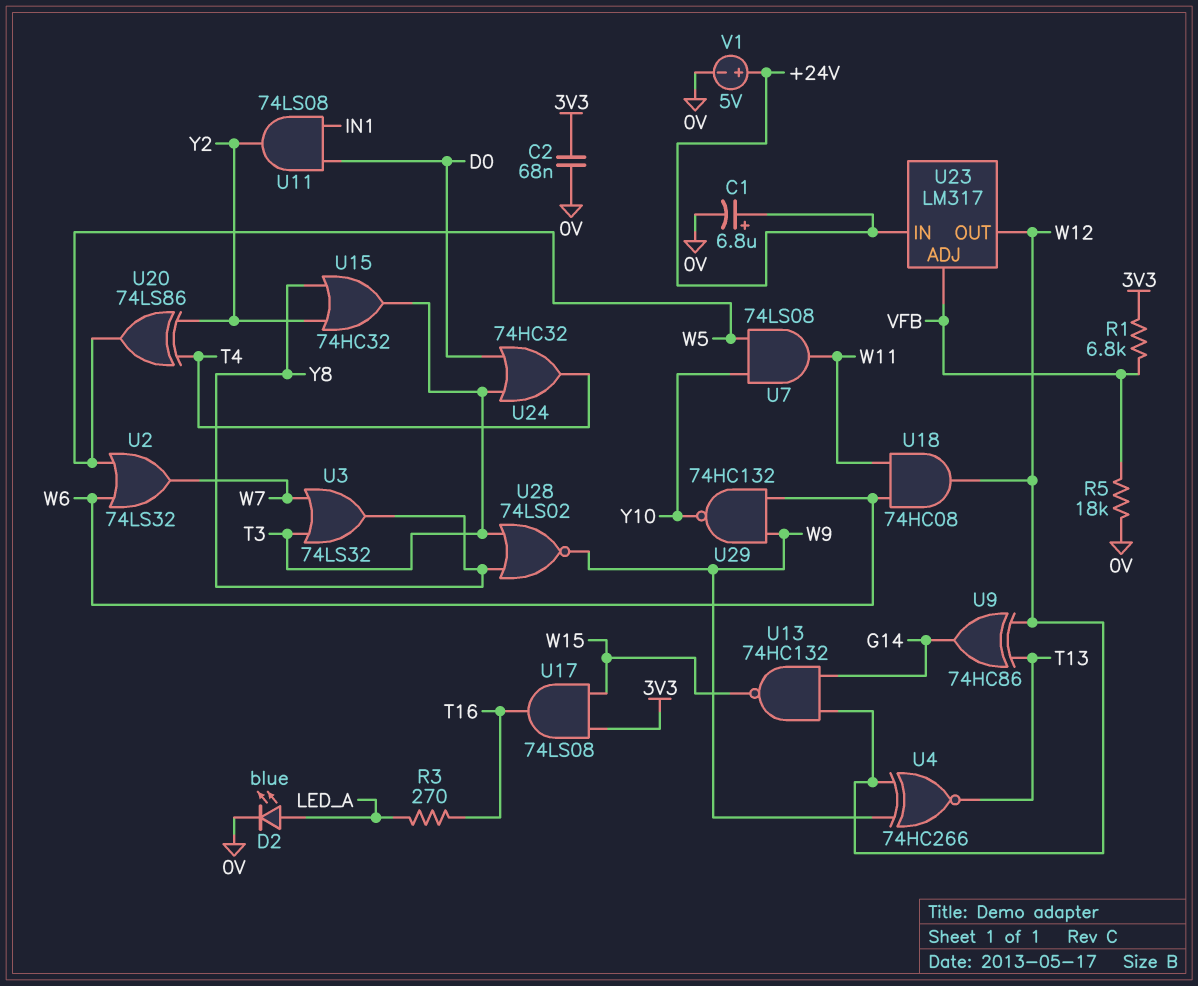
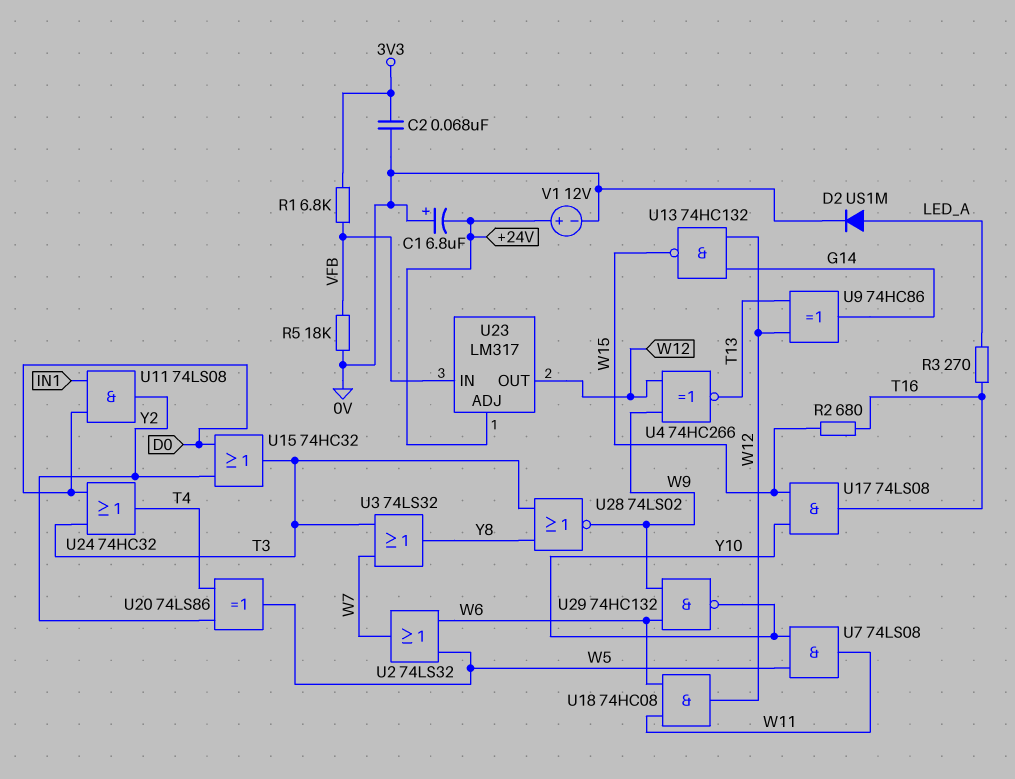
C1: 6.8uF (plus +24V, minus 0V) -> 6.8uF (plus 0V, minus +24V)
D2: LED blue (A LED_A, K 0V) -> diode US1M (A LED_A, K 0V)
R2: none -> 680 (T16, W15)
U15: OR 74HC32 (in Y2, in Y8, out T3) -> OR 74HC32 (in D0, in Y2, out T3)
U17: AND 74LS08 (in 3V3, in W15, out T16) -> AND 74LS08 (in W15, in Y10, out T16)
U23 pin ADJ: VFB -> +24V
U23 pin IN: +24V -> VFB
V1: 5V (plus +24V, minus 0V) -> 12V (plus +24V, minus 0V)

